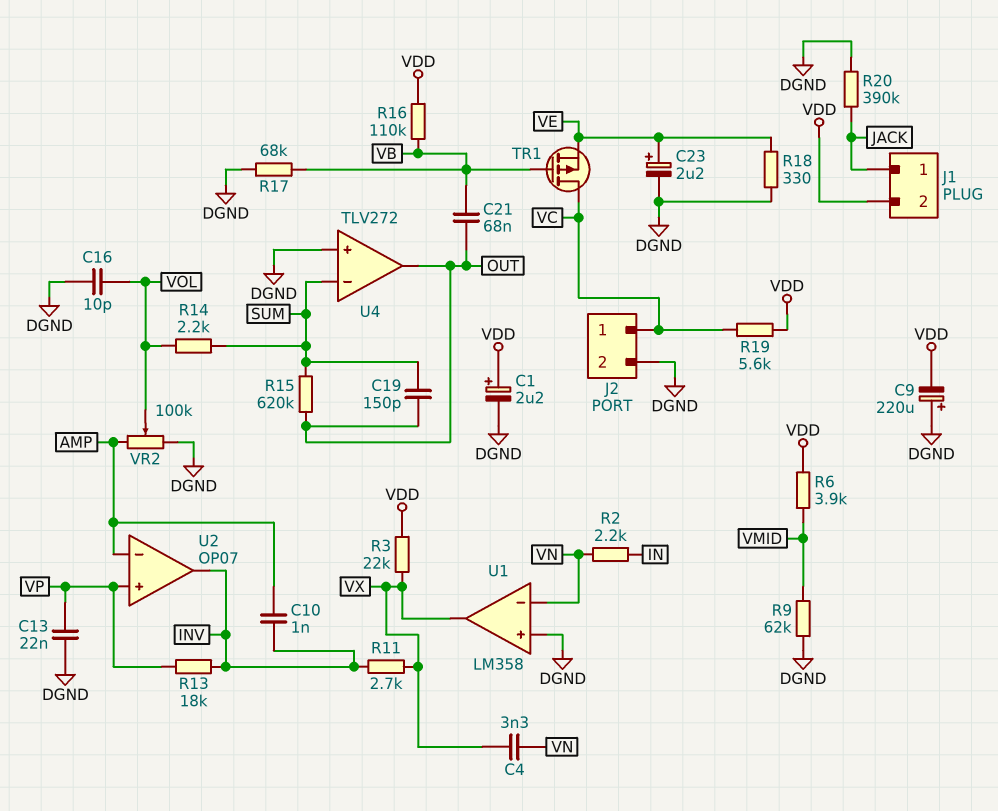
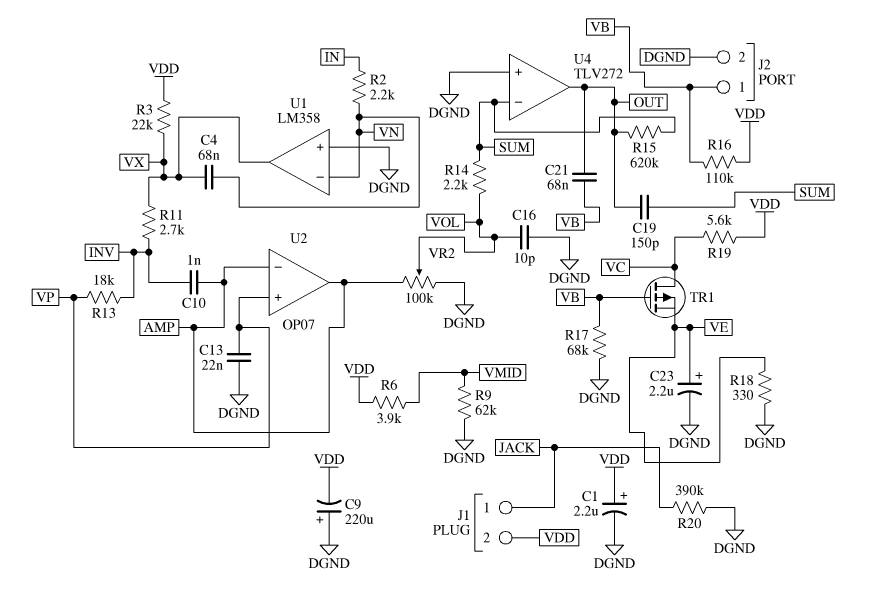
C4: 3.3nF (VN, VX) -> 68nF (VN, VX)
J2 pin 1: VC -> VB
U2 pin out: INV -> AMP

